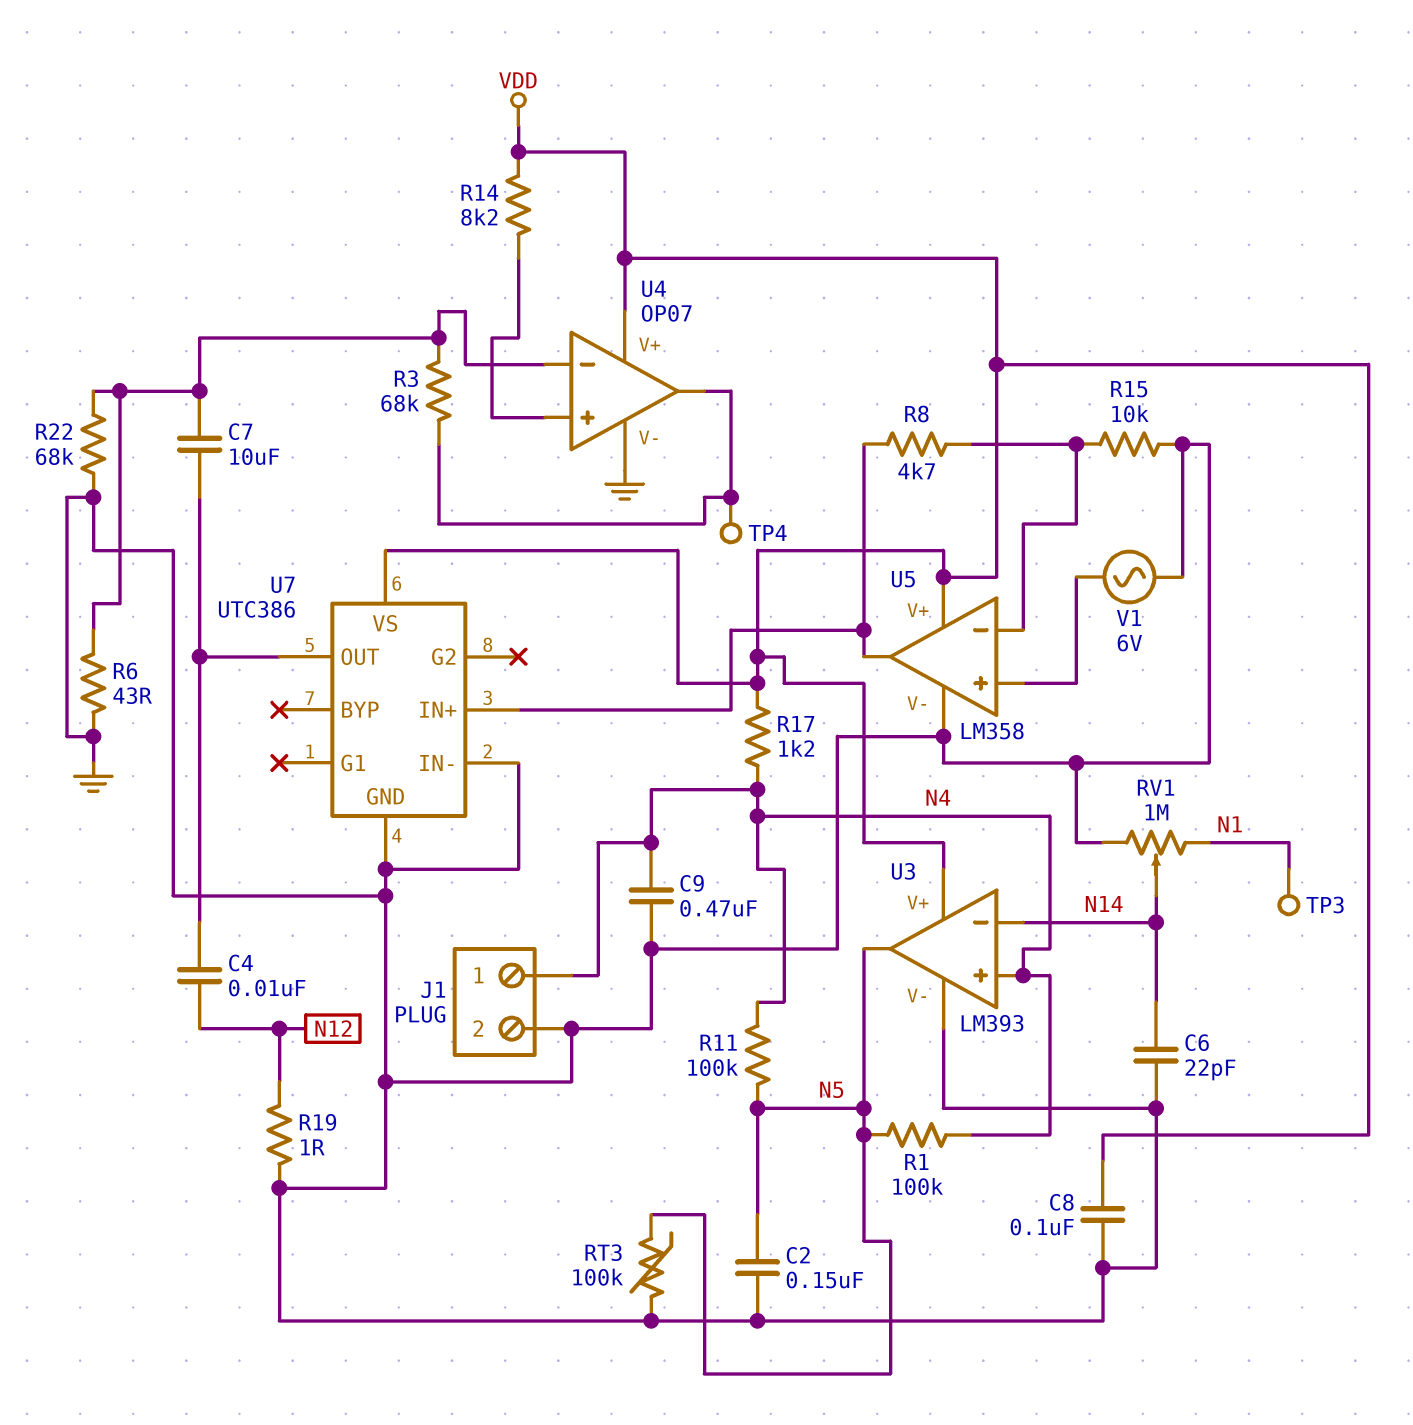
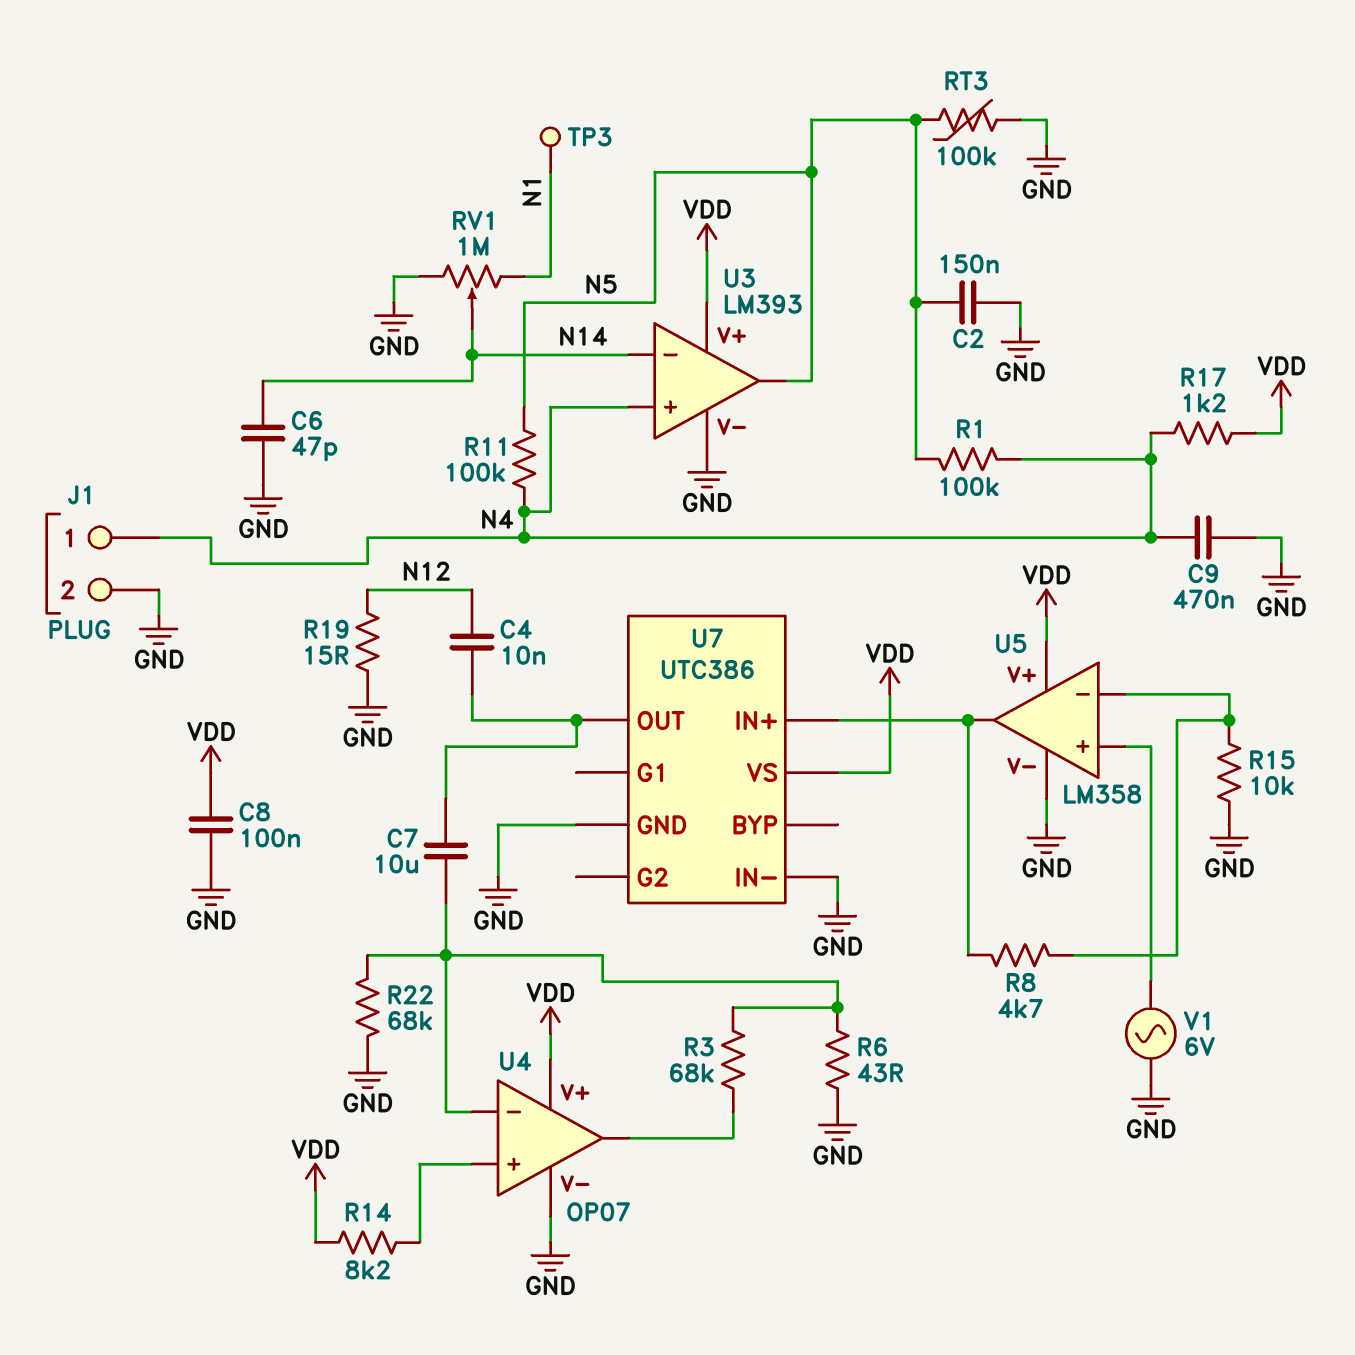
C6: 22pF (GND, N14) -> 47pF (GND, N14)
R19: 1 (GND, N12) -> 15 (GND, N12)
TP4: test point (U4/out) -> none

